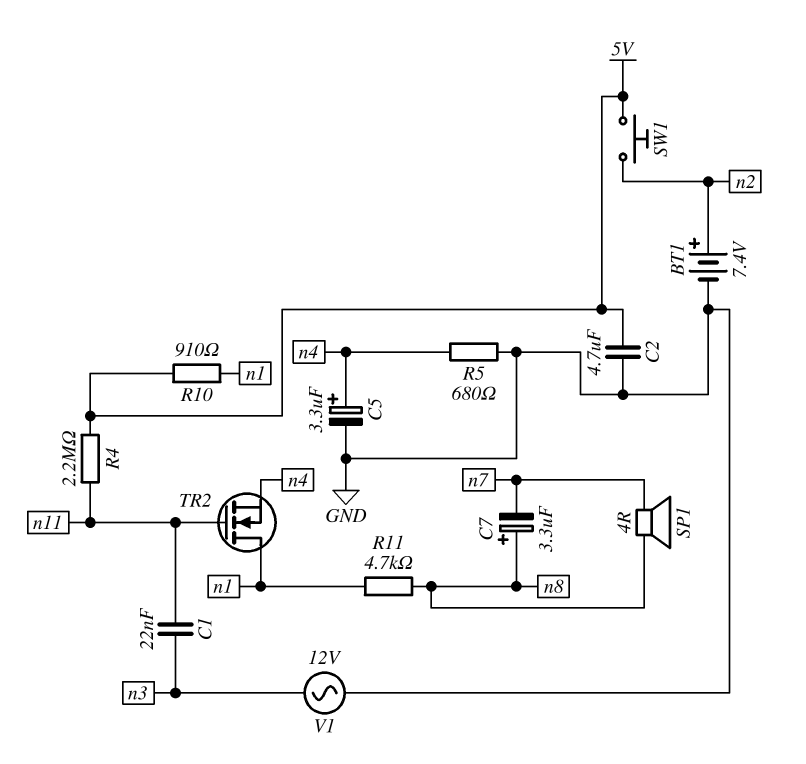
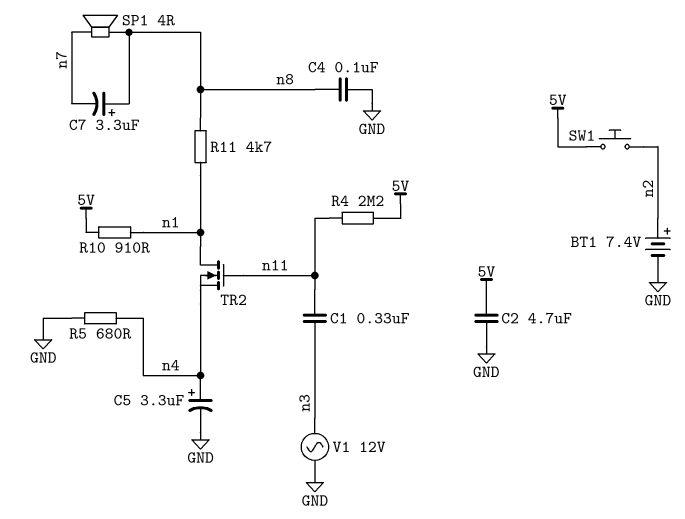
C1: 22nF (n3, n11) -> 330nF (n3, n11)
C4: none -> 100nF (GND, n8)

